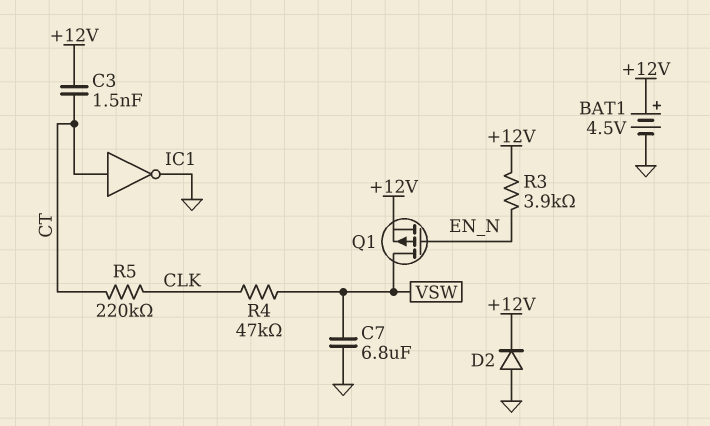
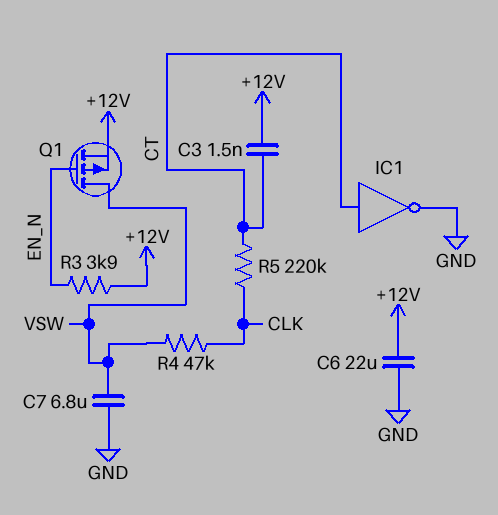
BAT1: 4.5V (plus +12V, minus GND) -> none
C6: none -> 22uF (+12V, GND)
D2: diode (A GND, K +12V) -> none

